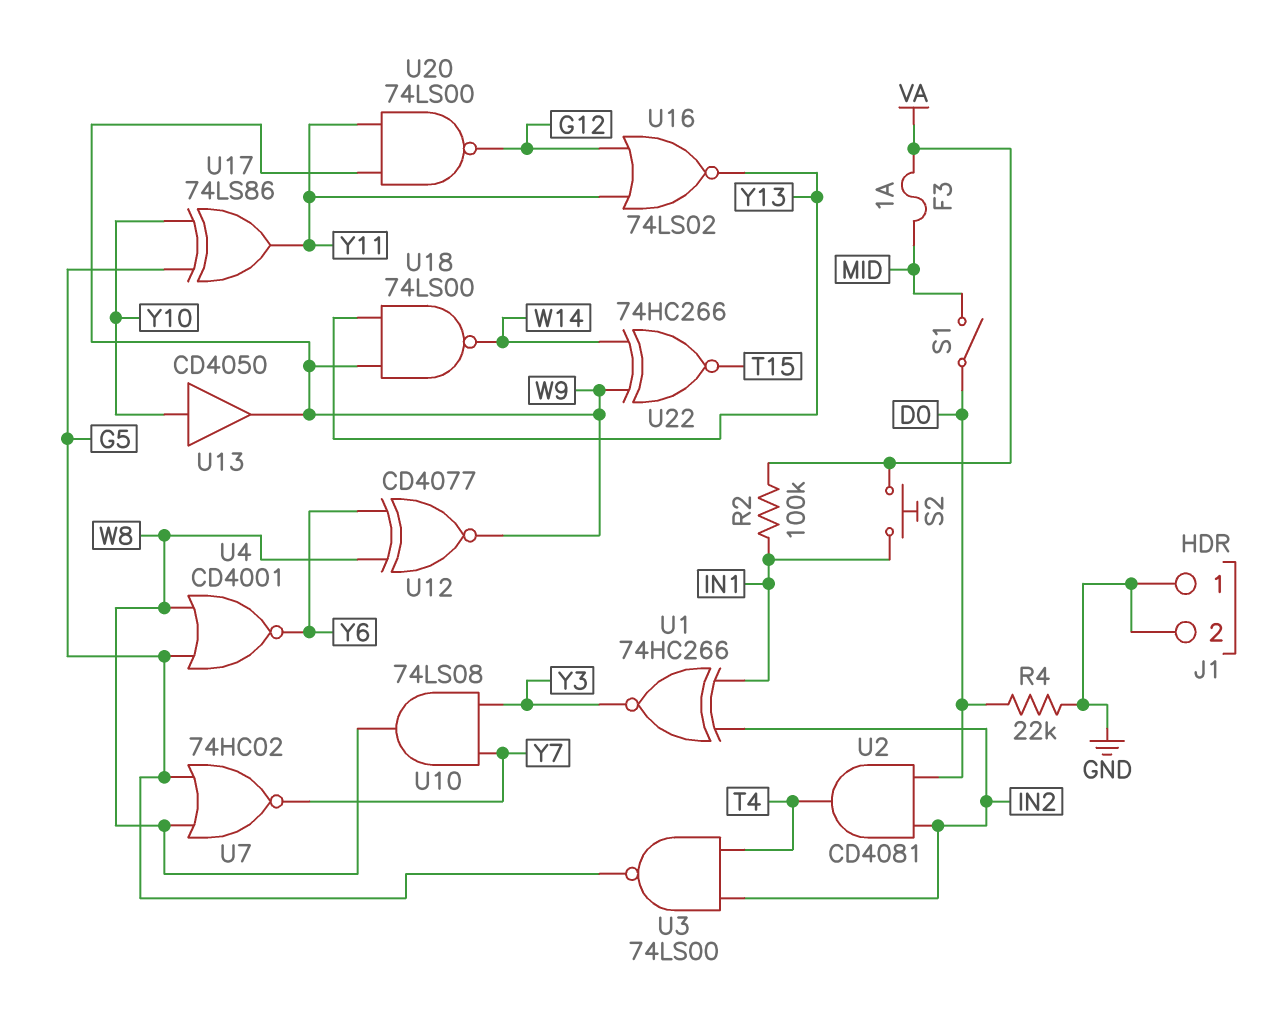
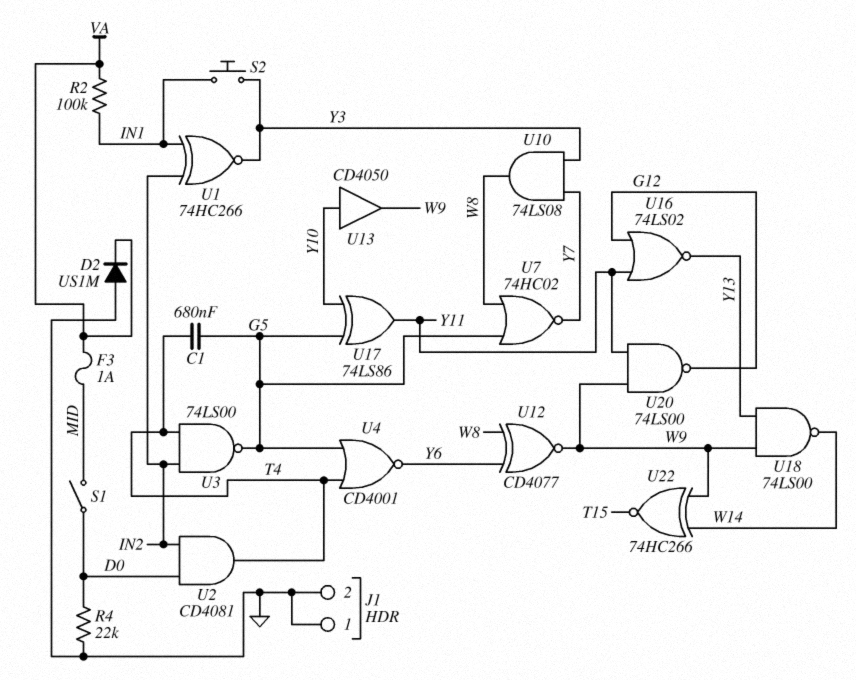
C1: none -> 680nF (G5, T4)
D2: none -> diode US1M (A GND, K VA)
S2: button (IN1, VA) -> button (IN1, Y3)
U4: NOR CD4001 (in G5, in W8, out Y6) -> NOR CD4001 (in G5, in T4, out Y6)

